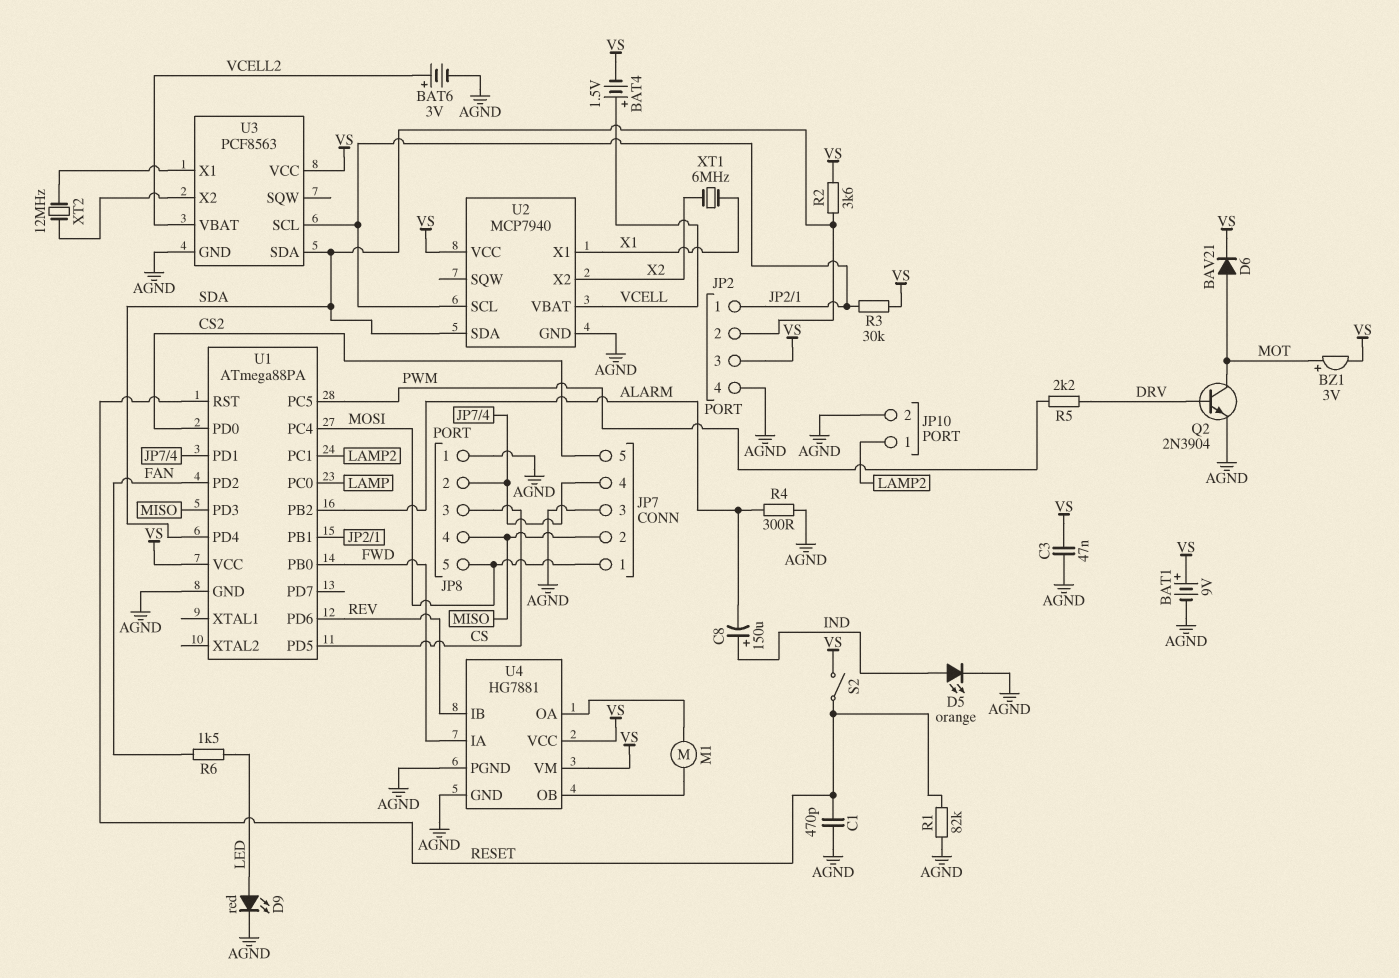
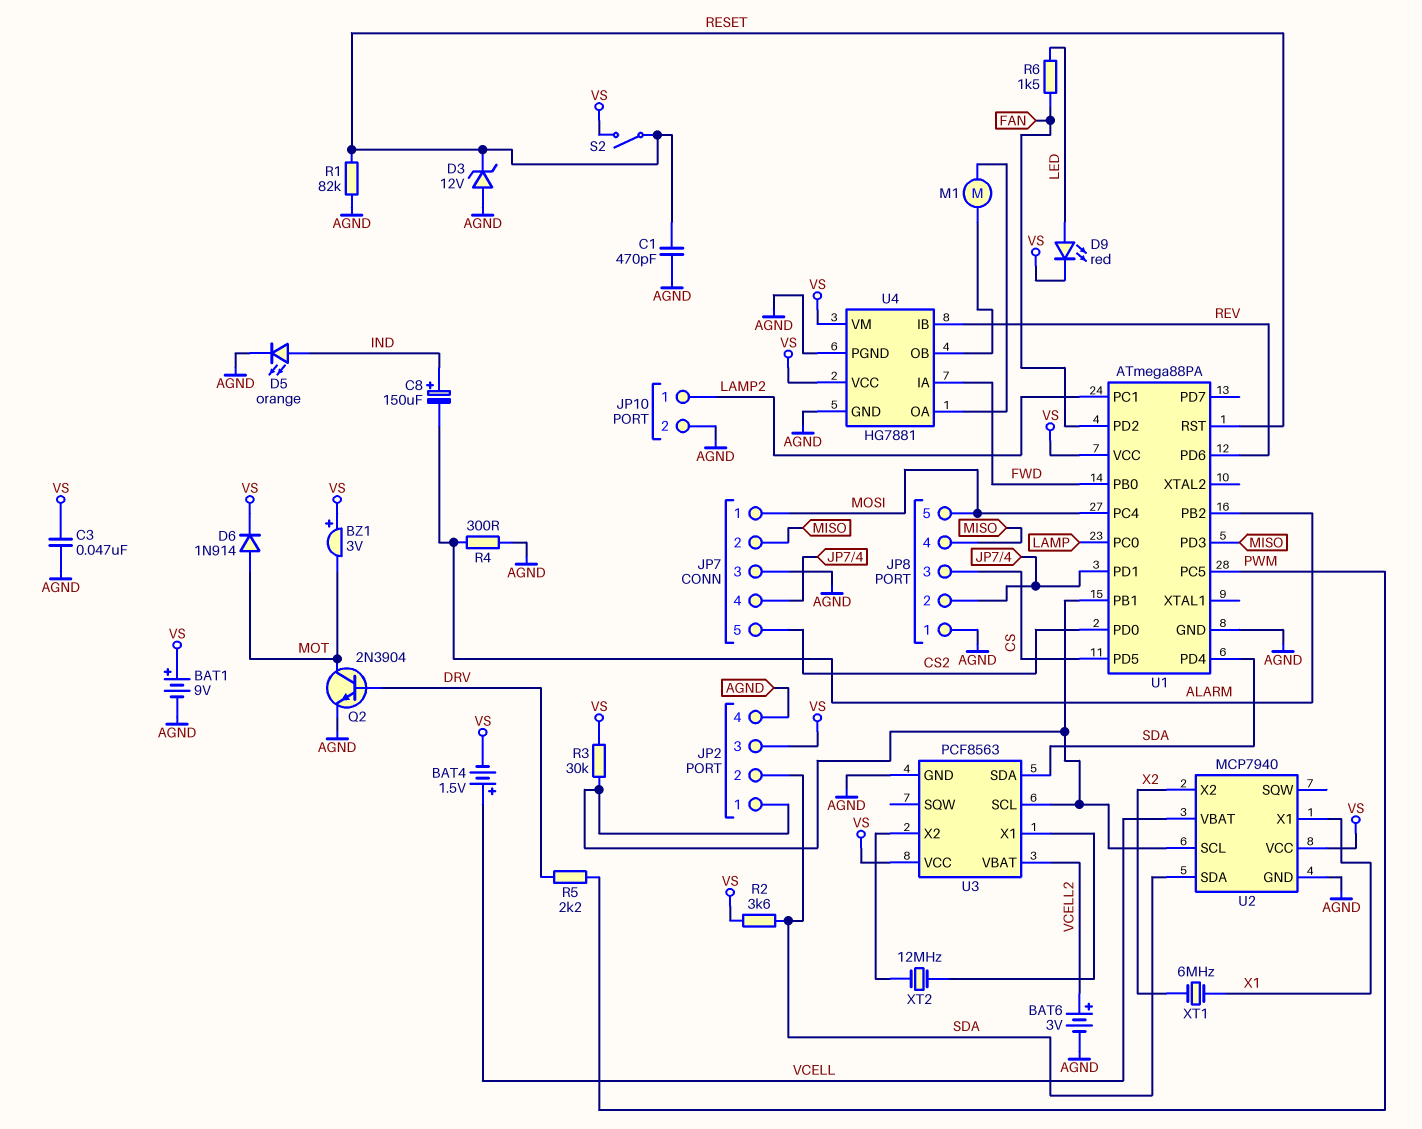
BZ1: buzzer 3V (plus MOT, minus VS) -> buzzer 3V (plus VS, minus MOT)
D3: none -> zener 12V (A AGND, K RESET)
D6: diode BAV21 (A MOT, K VS) -> diode 1N914 (A MOT, K VS)
D9: LED red (A LED, K AGND) -> LED red (A LED, K VS)

